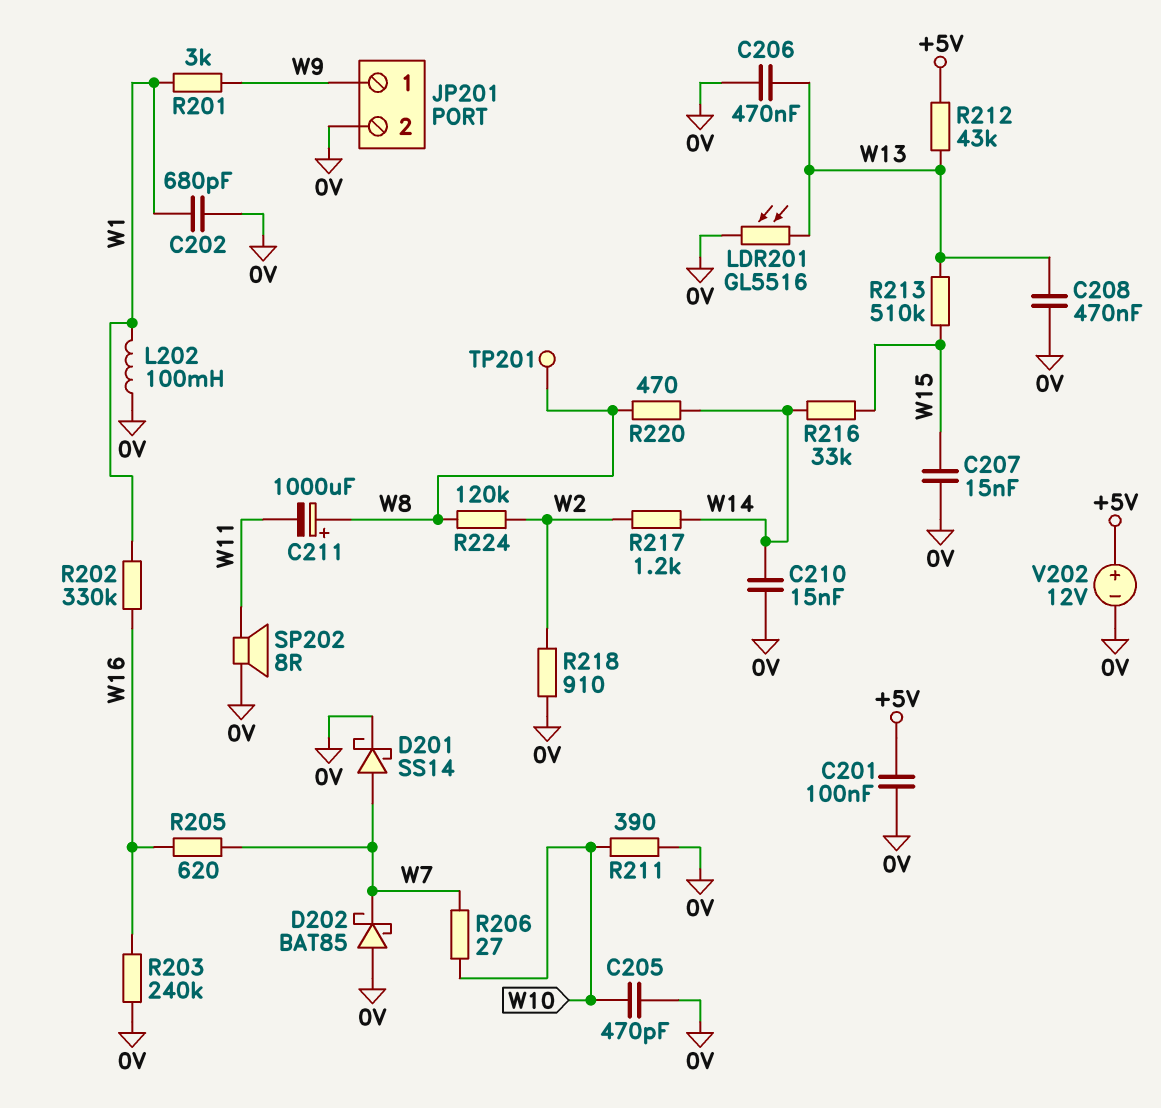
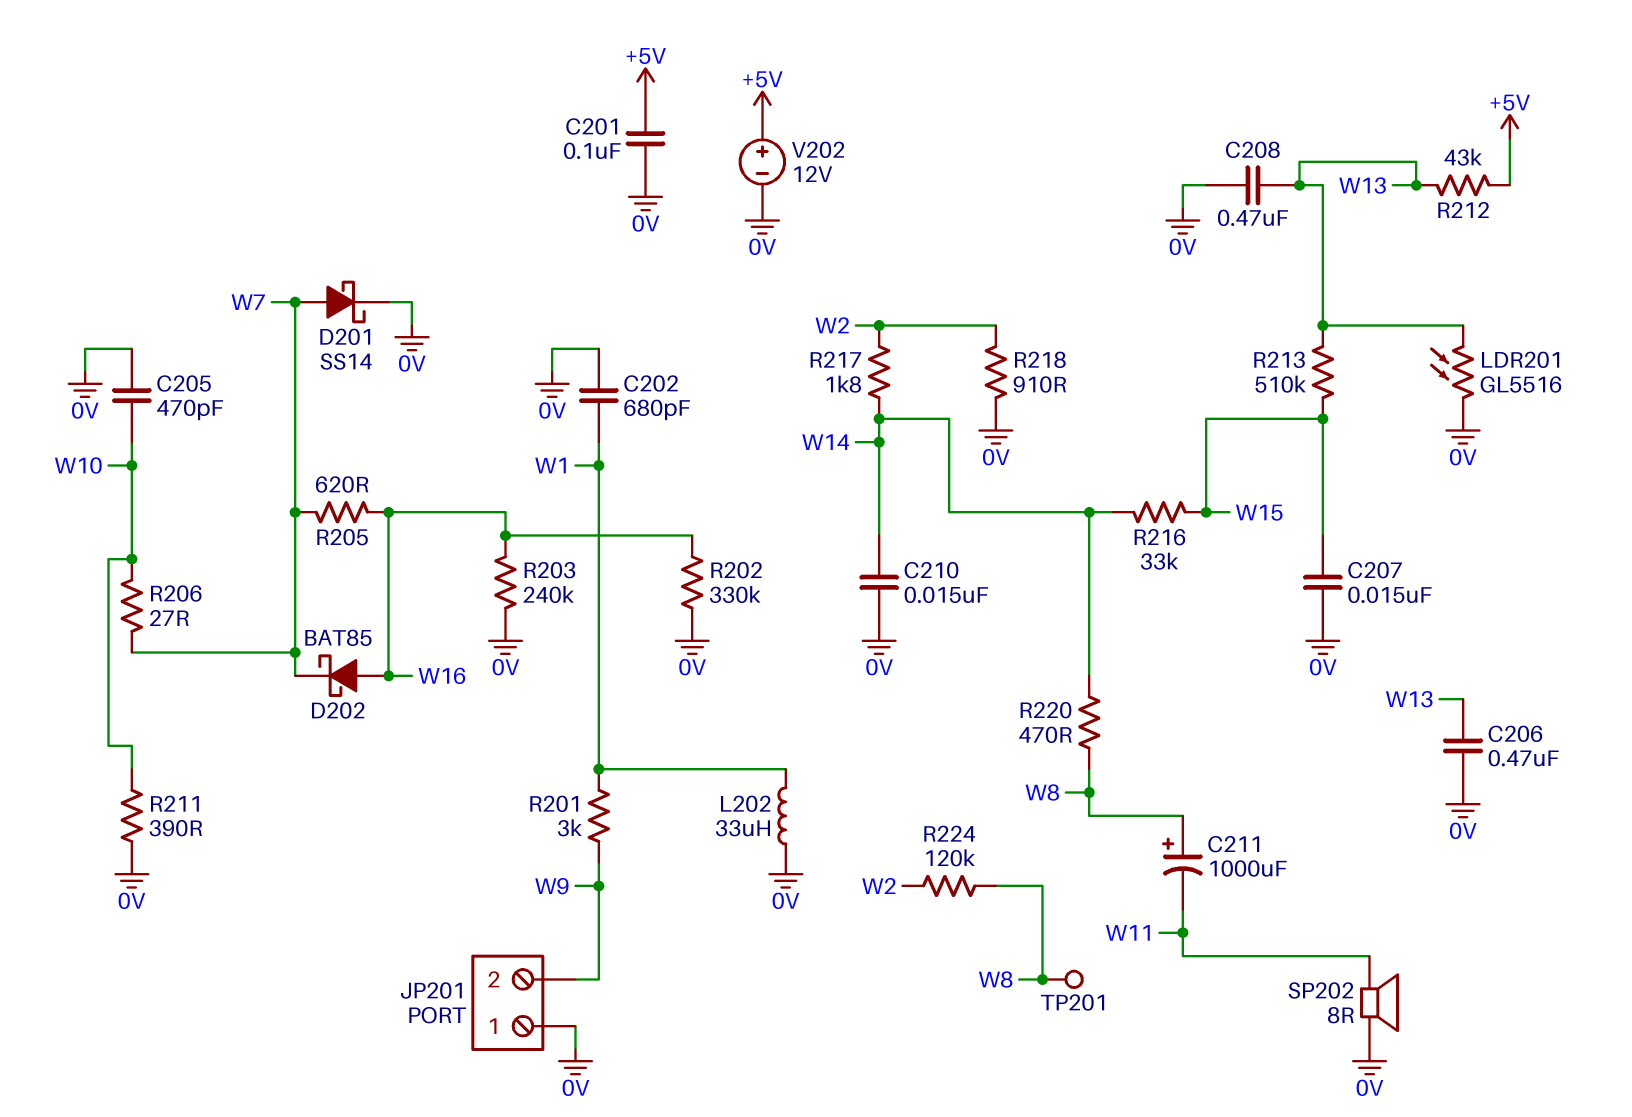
D202: schottky BAT85 (A 0V, K W7) -> schottky BAT85 (A W16, K W7)
JP201 pin 1: W9 -> 0V
JP201 pin 2: 0V -> W9
L202: 100mH (0V, W1) -> 33uH (0V, W1)
R202: 330k (W1, W16) -> 330k (0V, W16)
R217: 1.2k (W2, W14) -> 1.8k (W2, W14)

